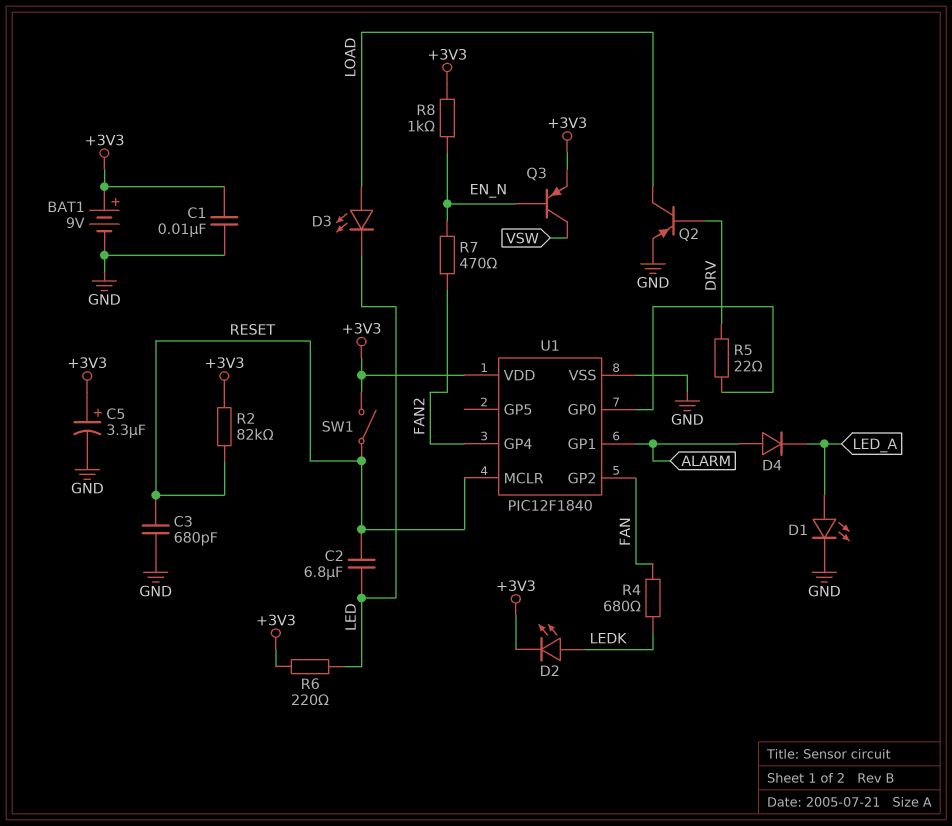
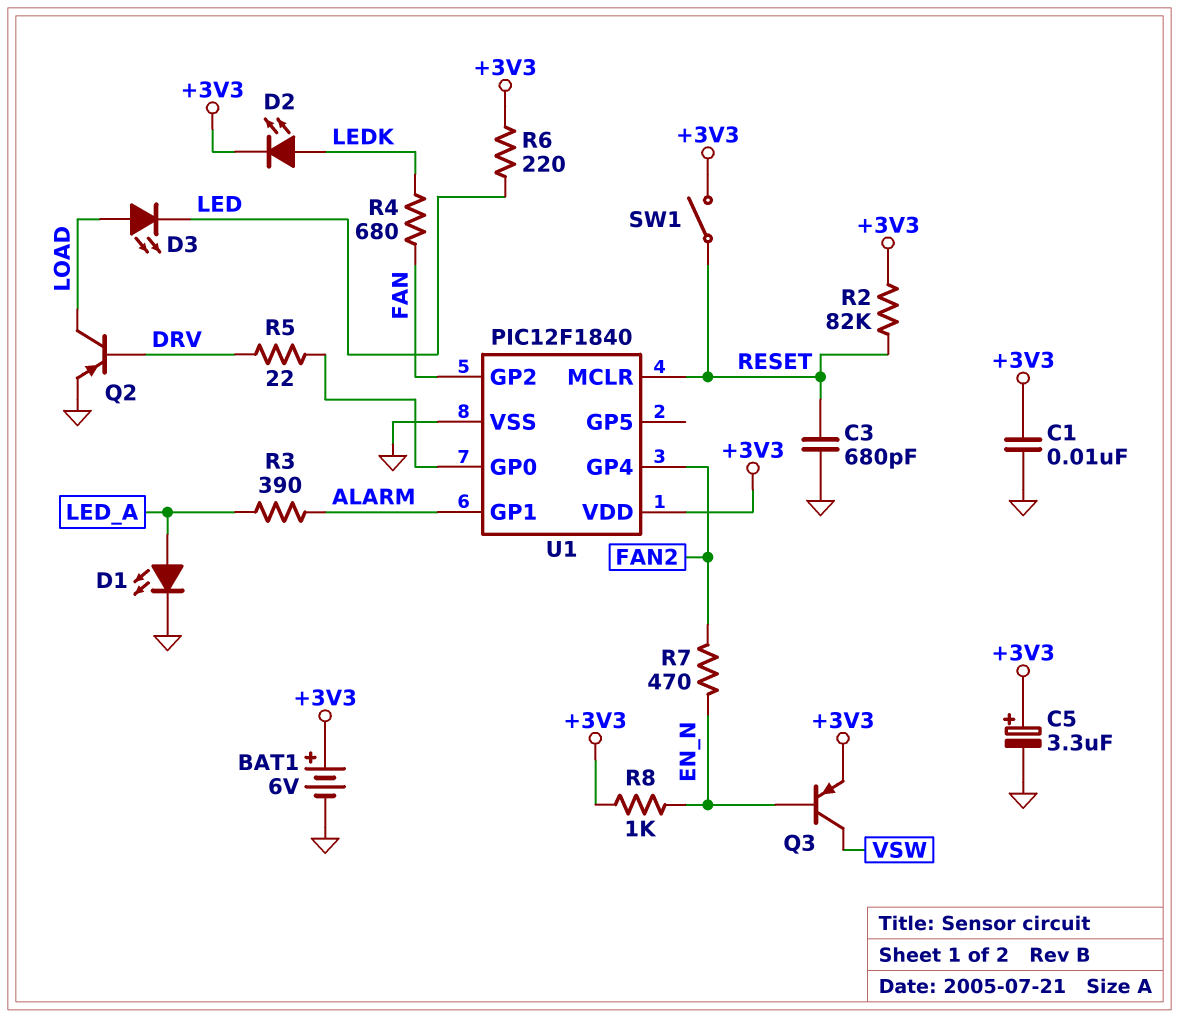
BAT1: 9V (plus +3V3, minus GND) -> 6V (plus +3V3, minus GND)
C2: 6.8uF (LED, RESET) -> none
D4: diode (A ALARM, K LED_A) -> none
R3: none -> 390 (ALARM, LED_A)

